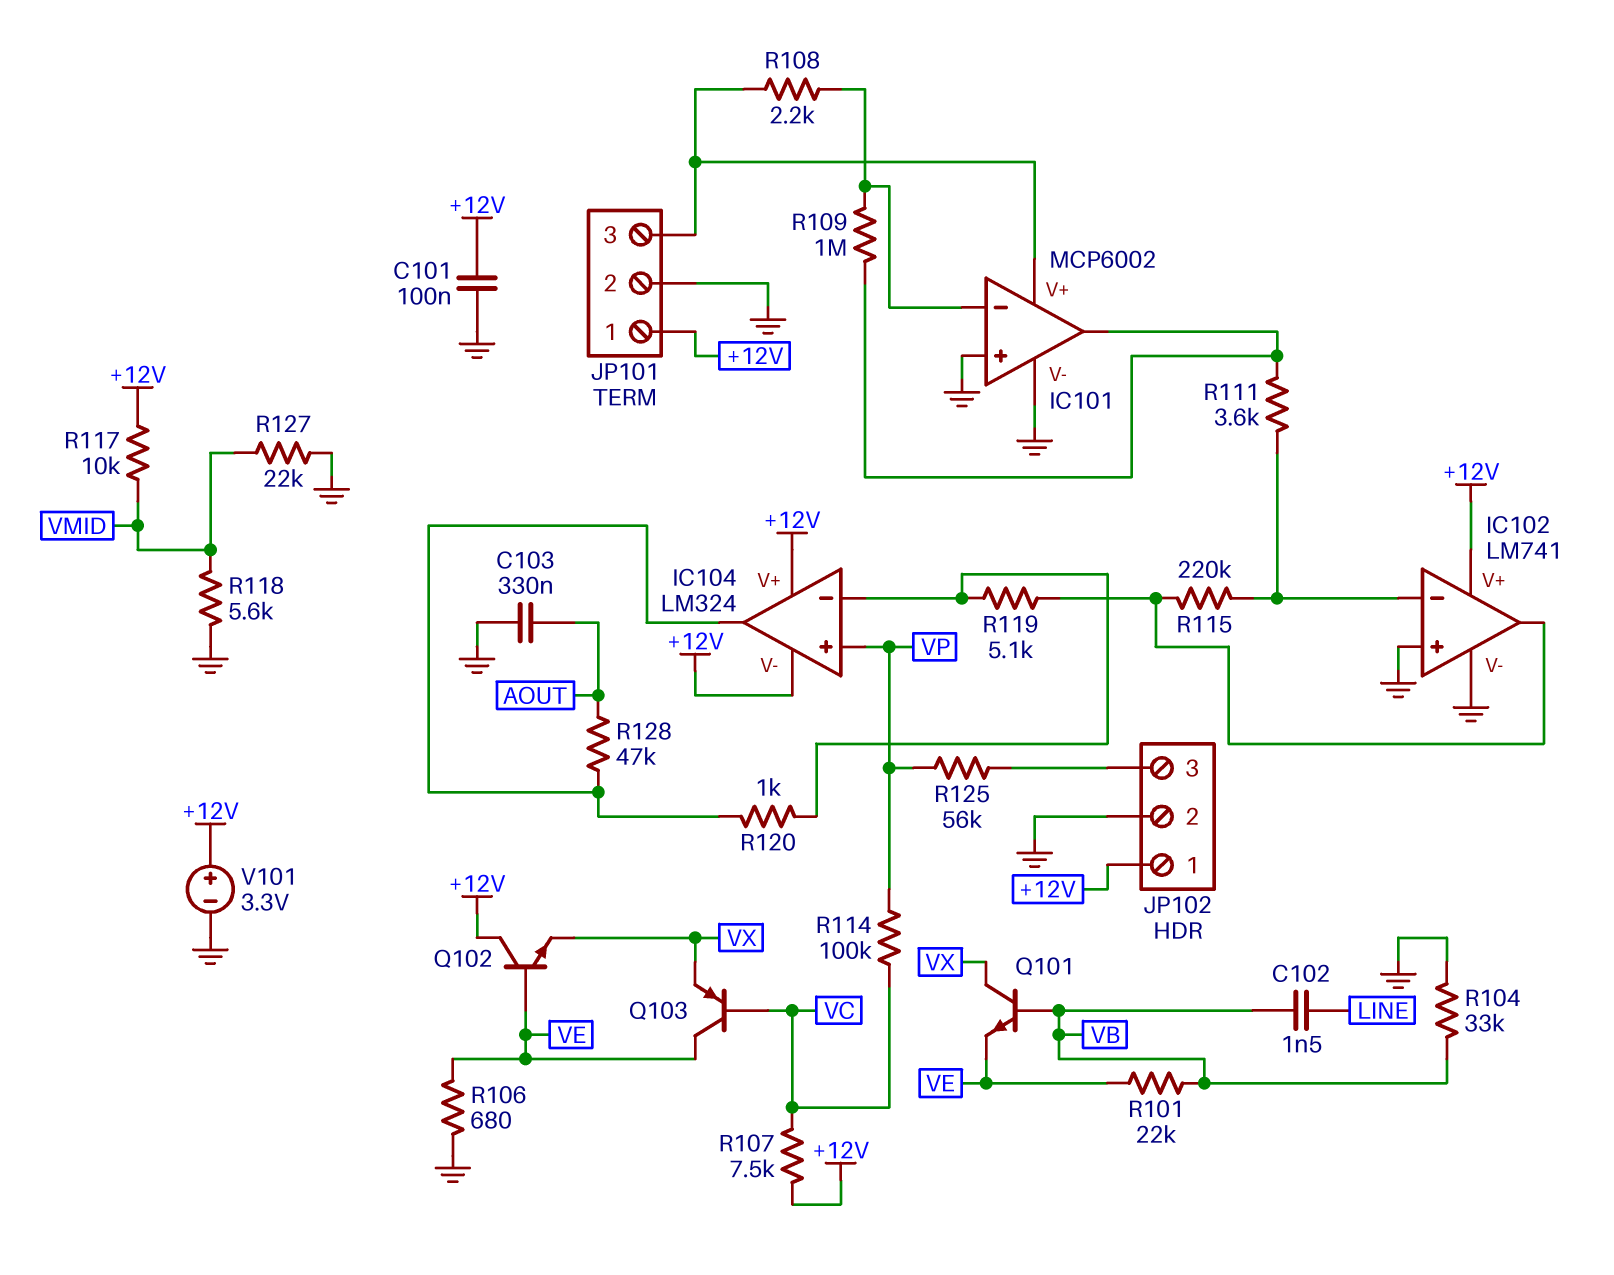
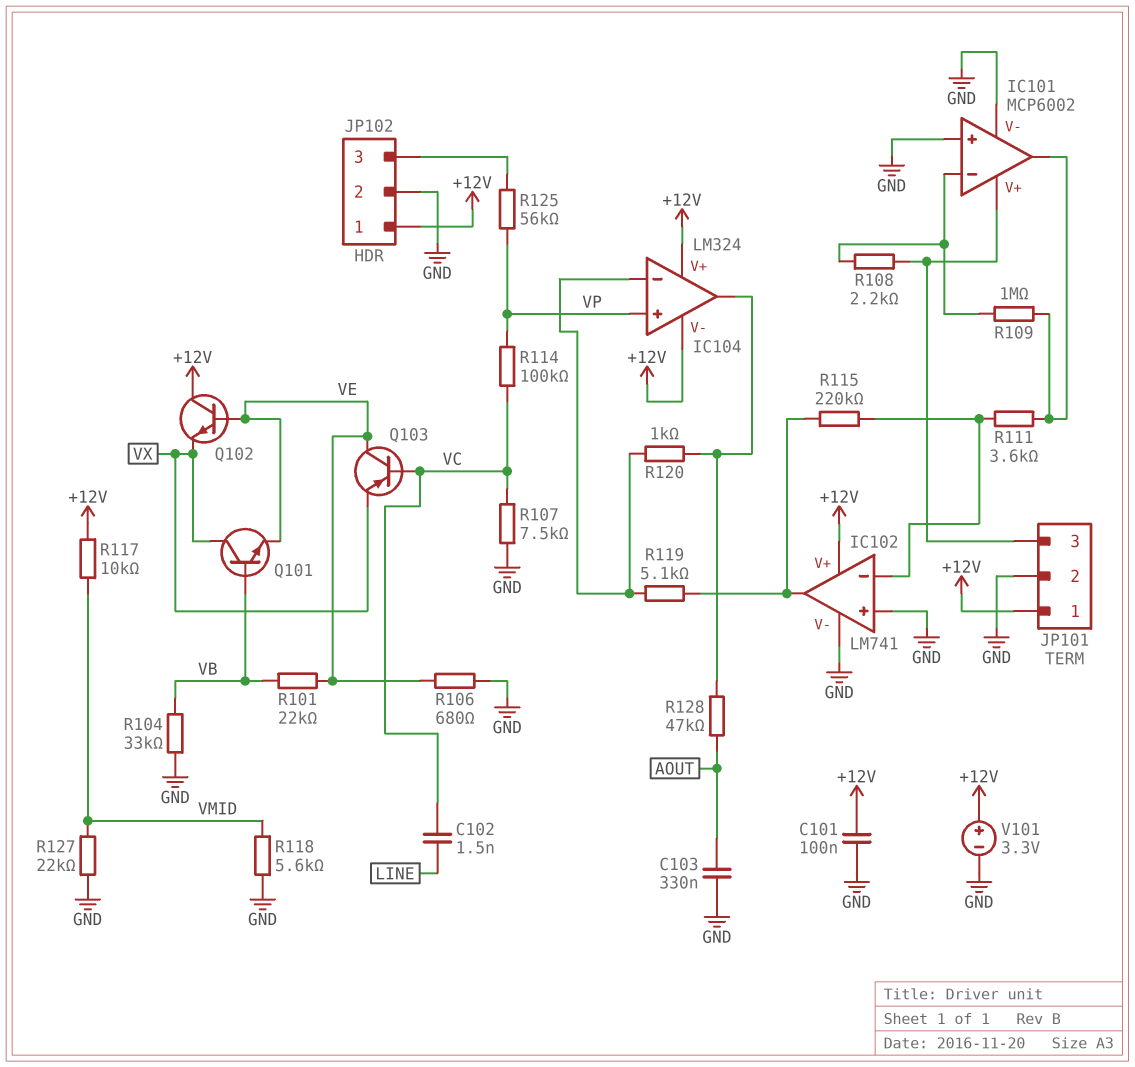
C102: 1.5nF (LINE, VB) -> 1.5nF (LINE, VC)
R107: 7.5k (+12V, VC) -> 7.5k (GND, VC)

